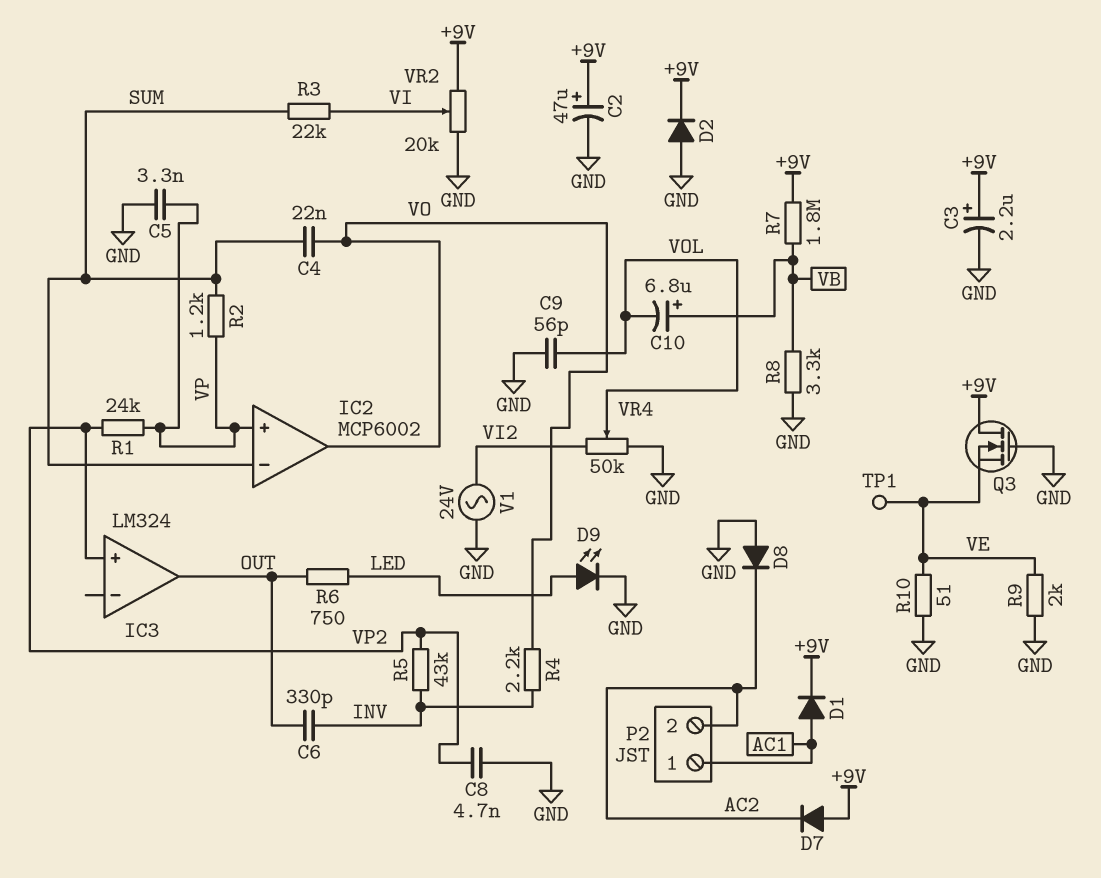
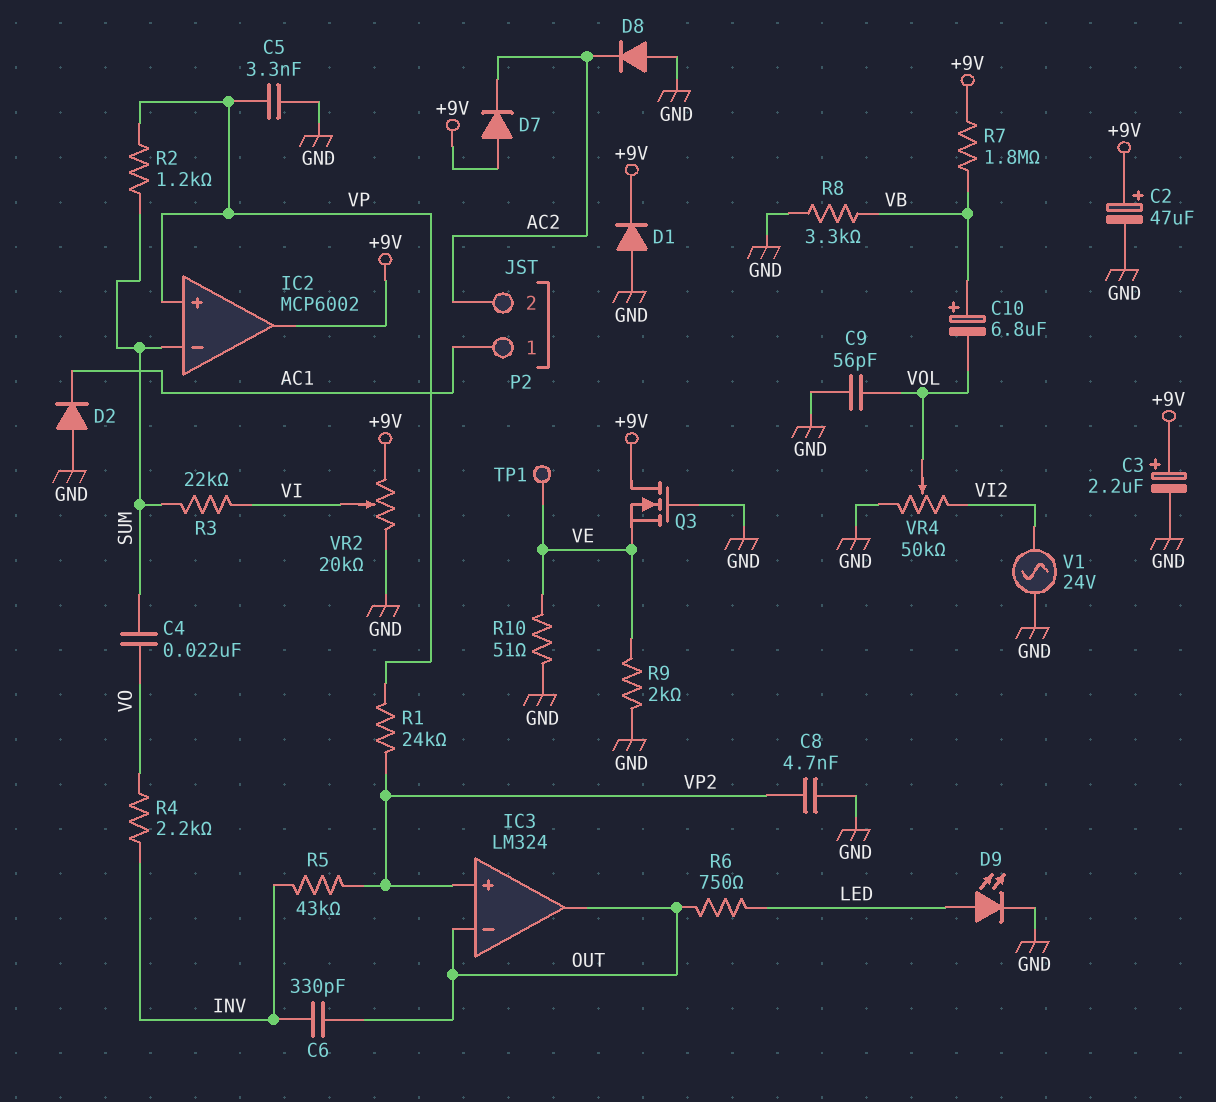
D1: diode (A AC1, K +9V) -> diode (A GND, K +9V)
D2: diode (A GND, K +9V) -> diode (A GND, K AC1)
IC2 pin out: VO -> +9V
IC3 pin in-: none -> OUT

